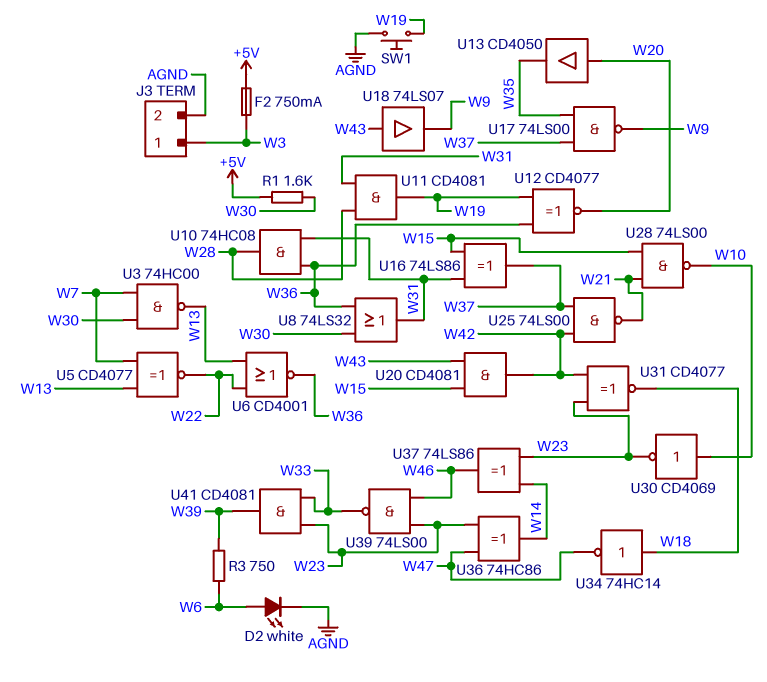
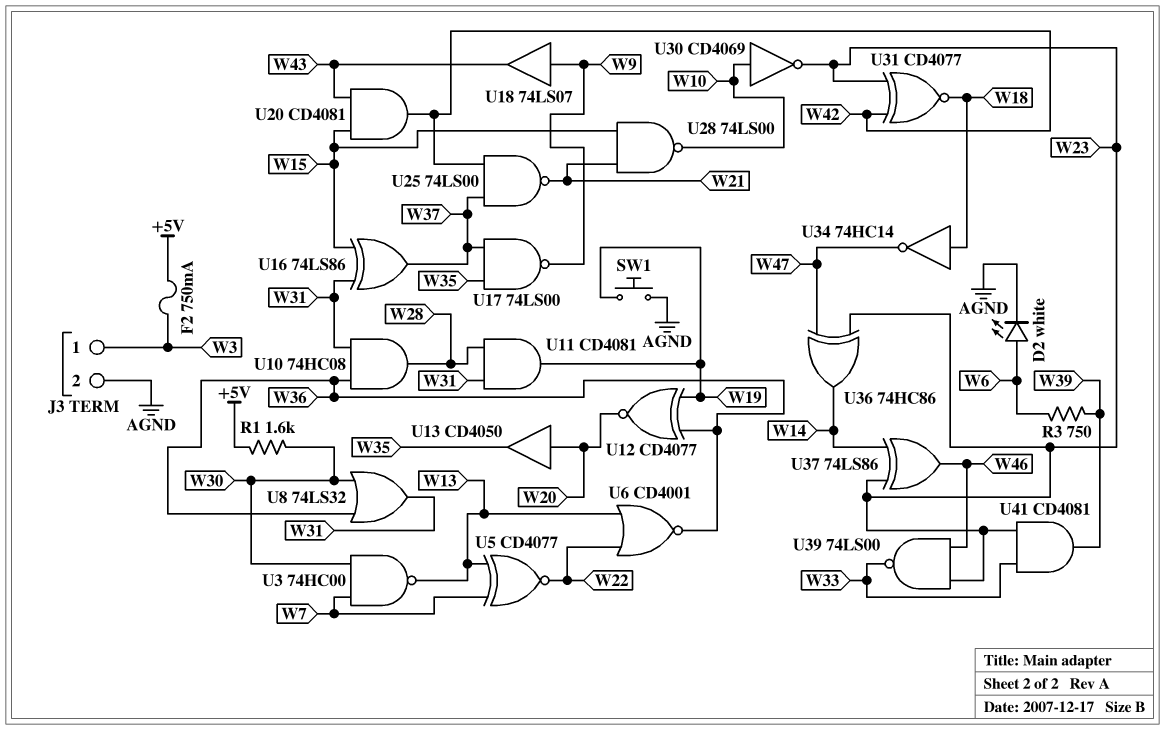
U18: buffer 74LS07 (in W43, out W9) -> buffer 74LS07 (in W9, out W43)

